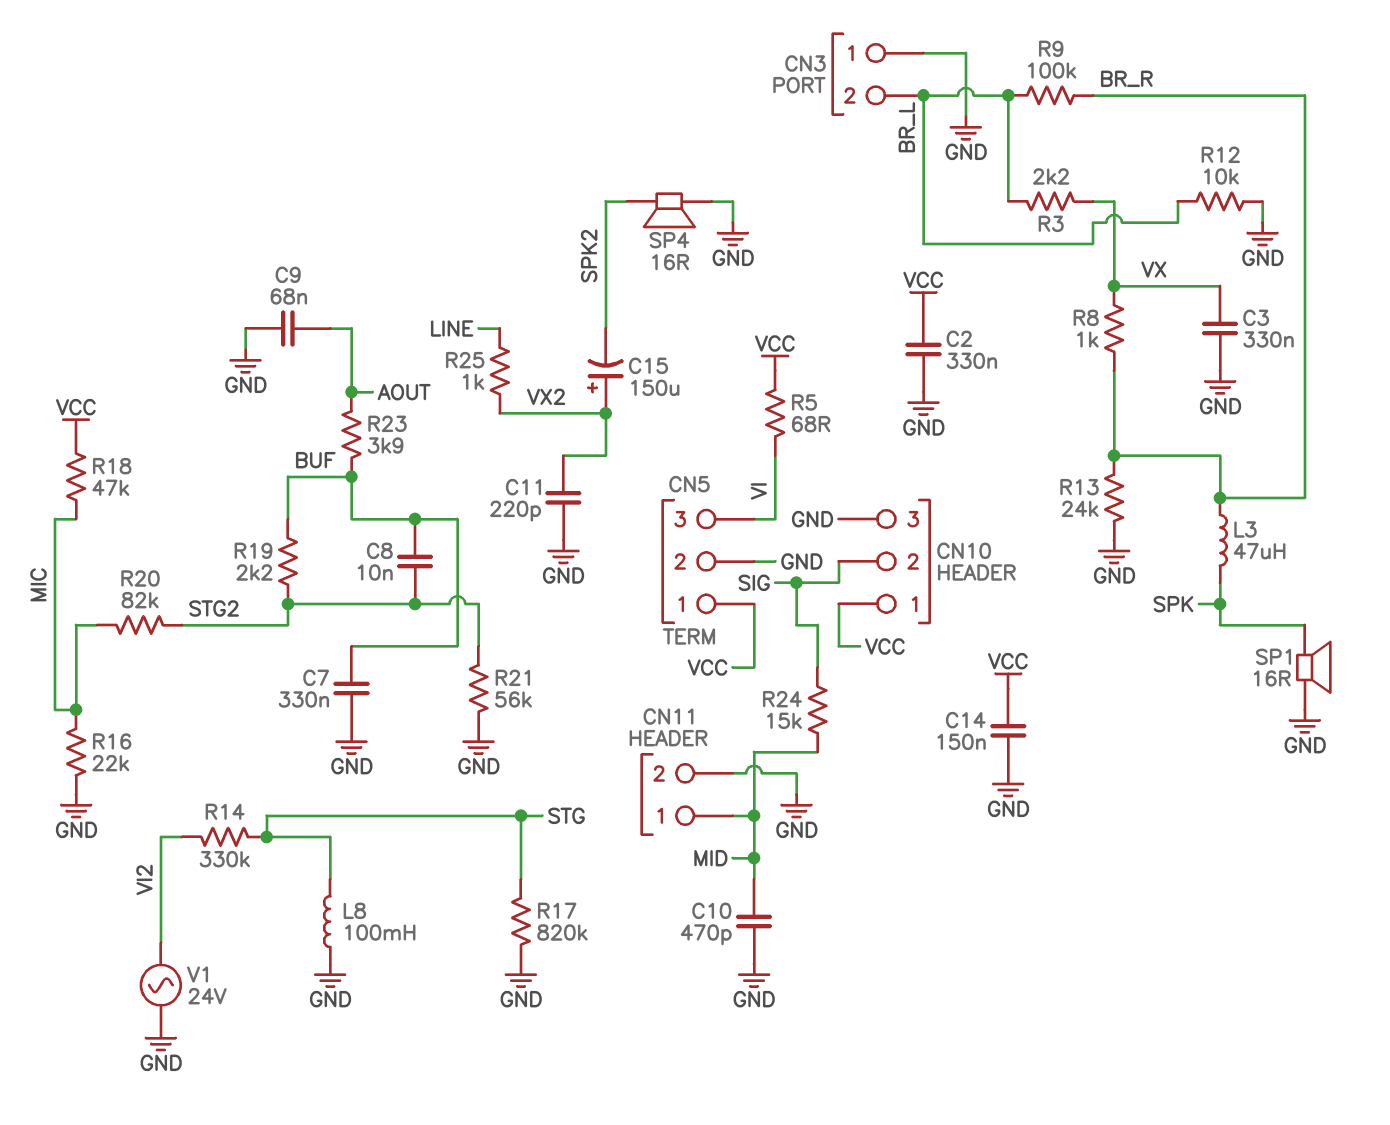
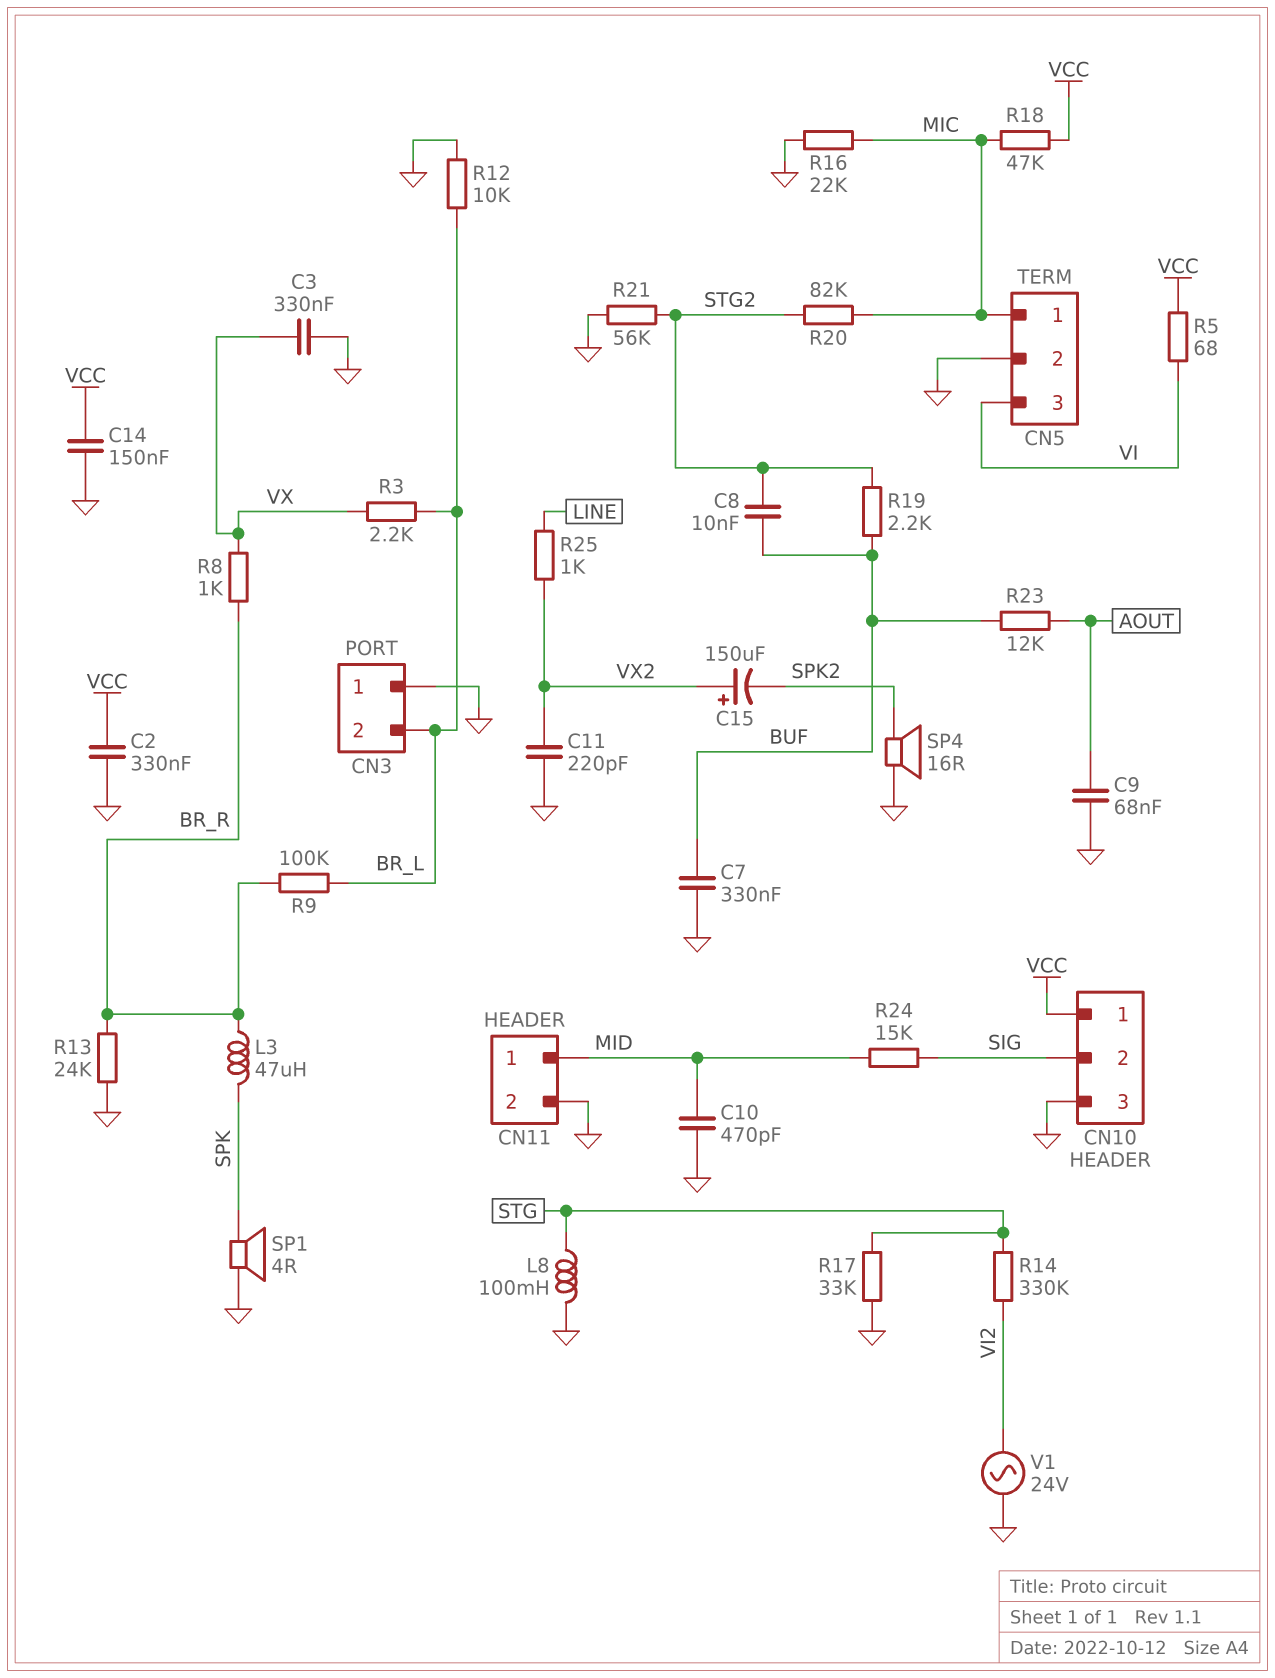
CN5 pin 1: VCC -> MIC
R17: 820k (GND, STG) -> 33k (GND, STG)
R23: 3.9k (AOUT, BUF) -> 12k (AOUT, BUF)
SP1: speaker 16R (GND, SPK) -> speaker 4R (GND, SPK)

